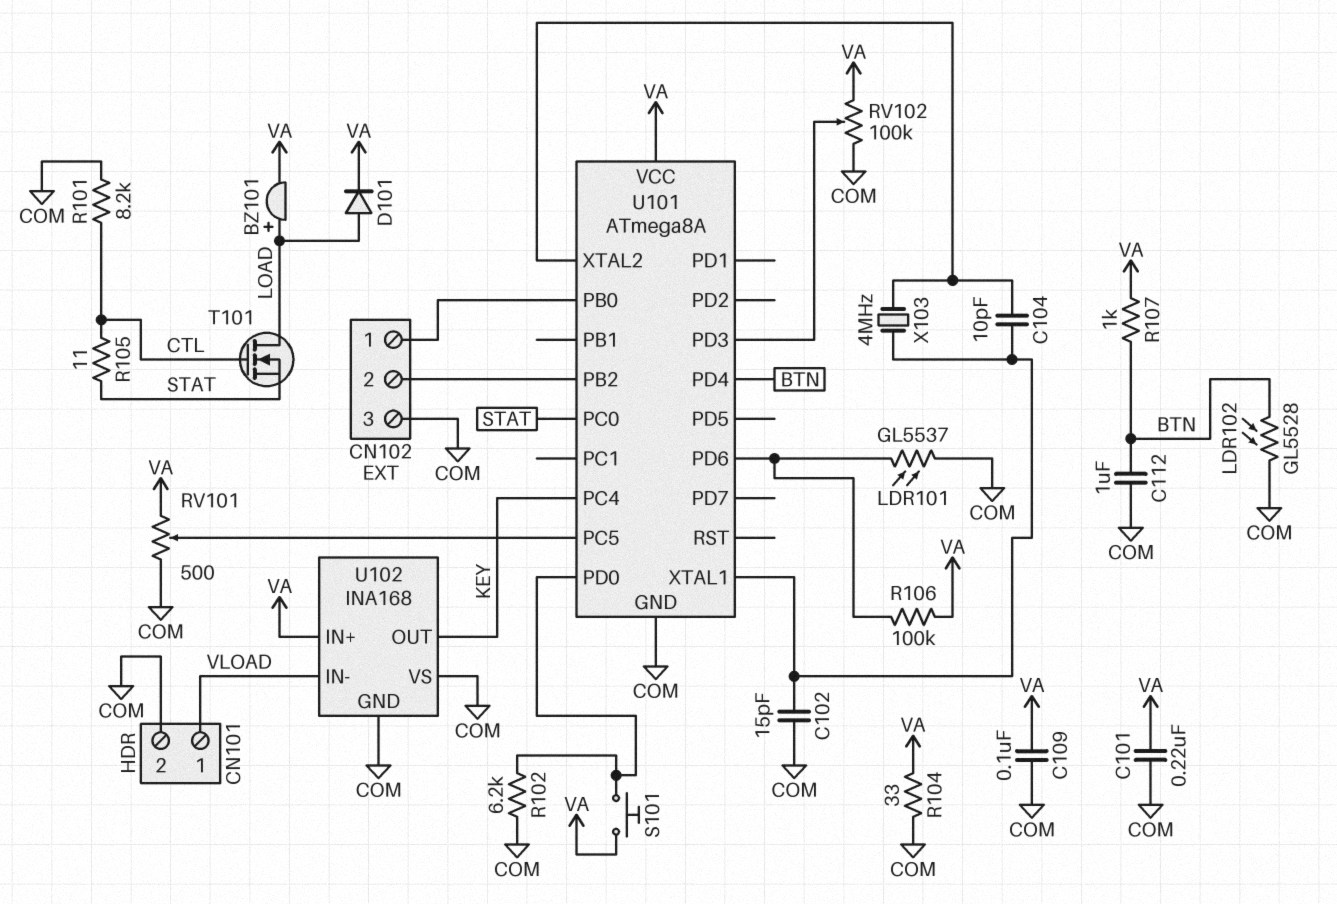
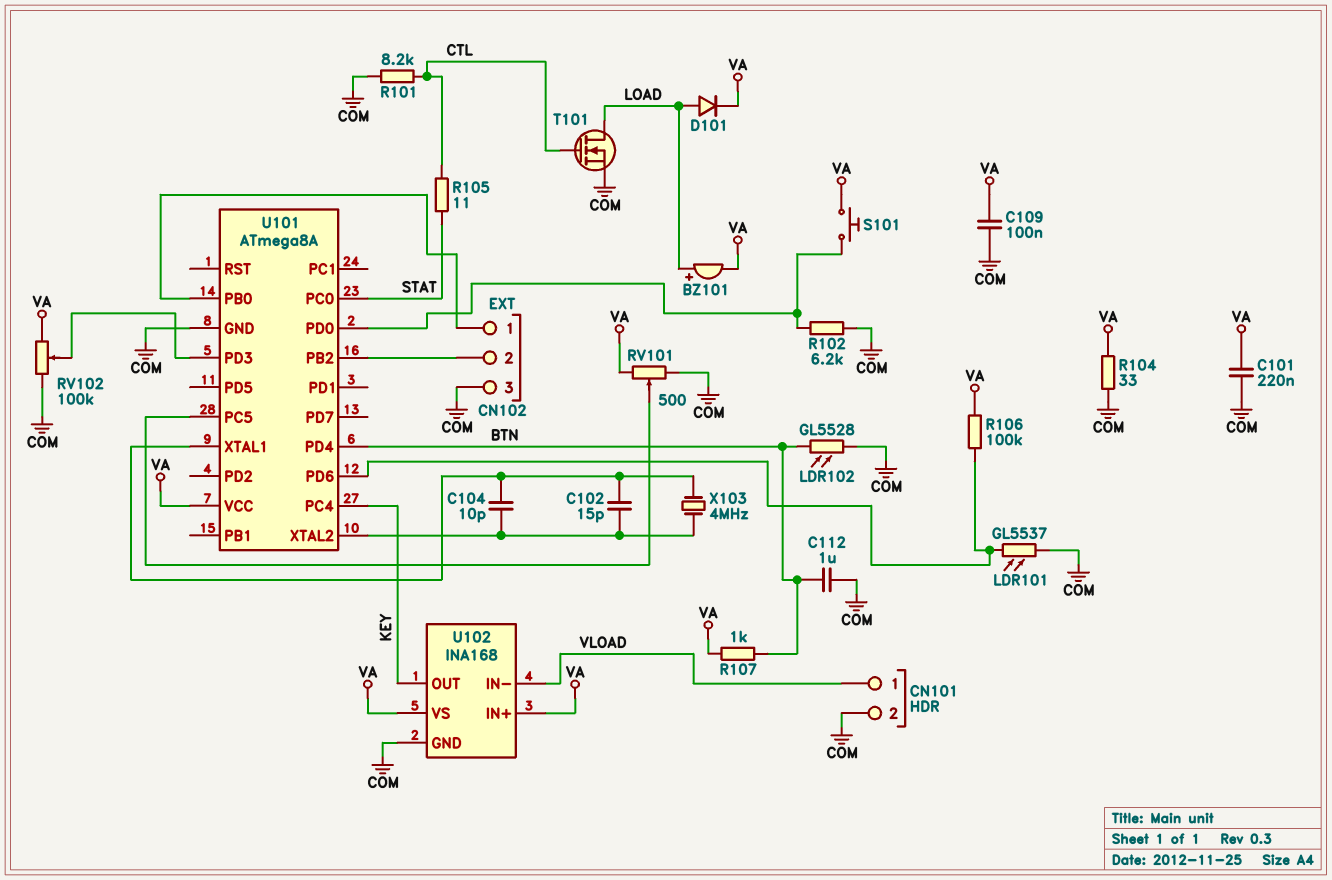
C102: 15pF (COM, U101/XTAL1) -> 15pF (U101/XTAL1, U101/XTAL2)
T101: NMOS (G CTL, D LOAD, S STAT) -> NMOS (G CTL, D LOAD, S COM)
U102 pin VS: COM -> VA

